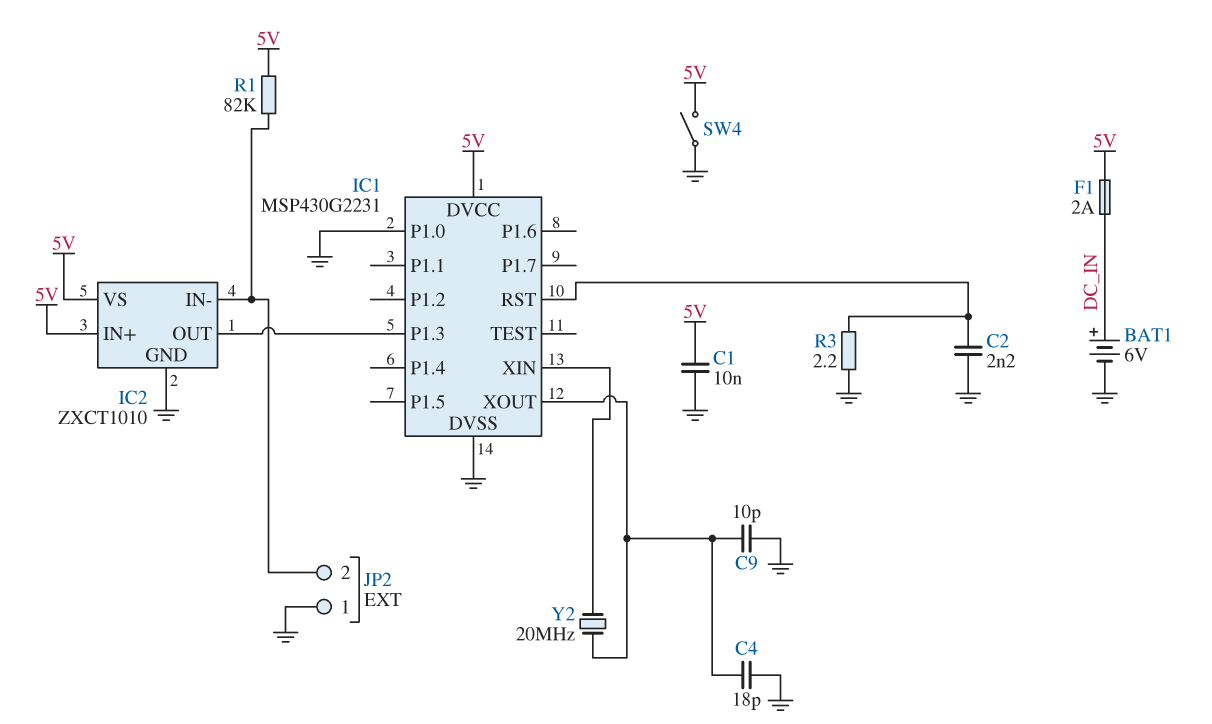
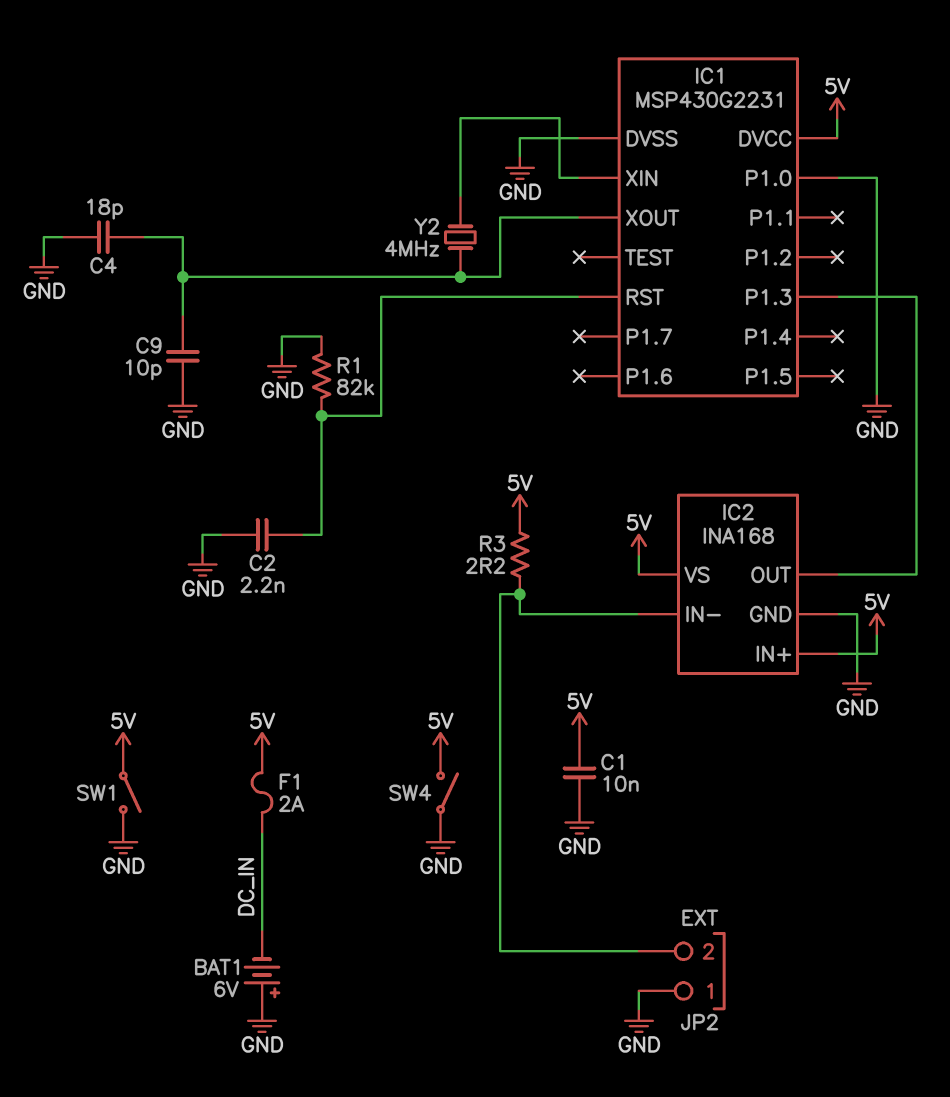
BAT1: 6V (plus DC_IN, minus GND) -> 6V (plus GND, minus DC_IN)
IC2: ZXCT1010 -> INA168
R1: 82k (5V, IC2/IN-) -> 82k (GND, IC1/RST)
R3: 2.2 (GND, IC1/RST) -> 2.2 (5V, IC2/IN-)
SW1: none -> switch (5V, GND)
Y2: 20MHz (IC1/XIN, IC1/XOUT) -> 4MHz (IC1/XIN, IC1/XOUT)

